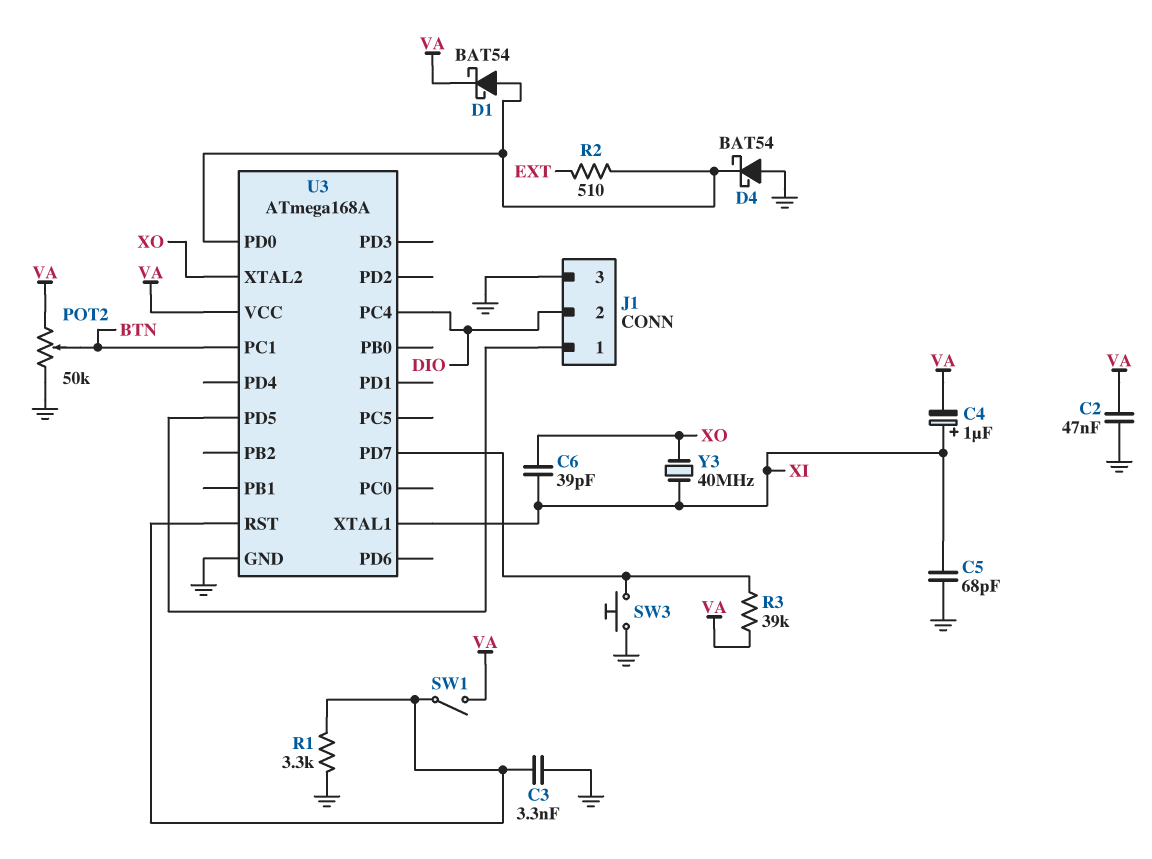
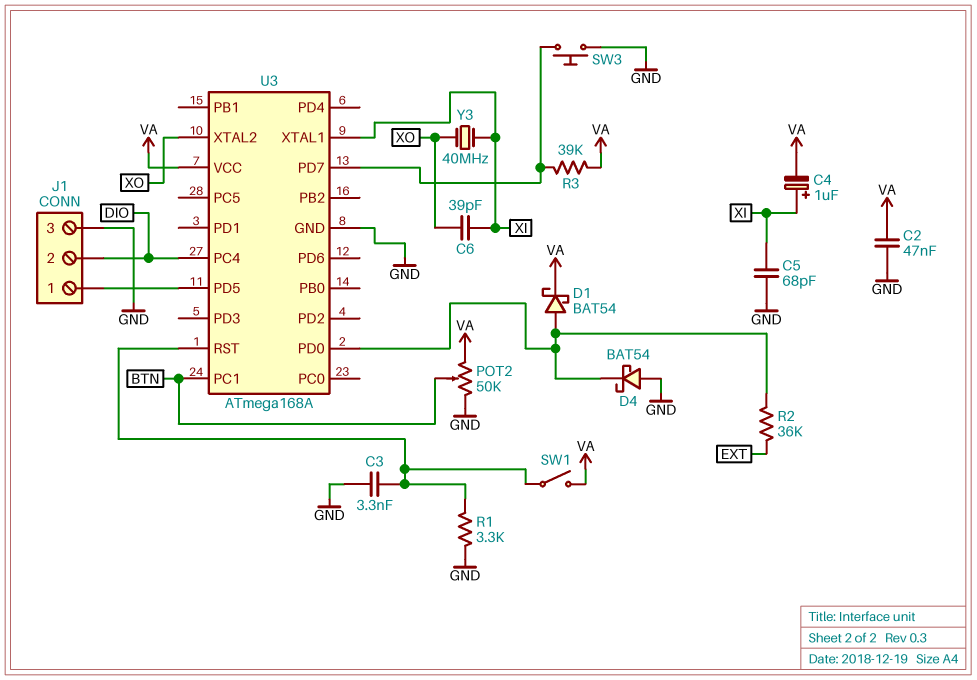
R2: 510 (EXT, U3/PD0) -> 36k (EXT, U3/PD0)

